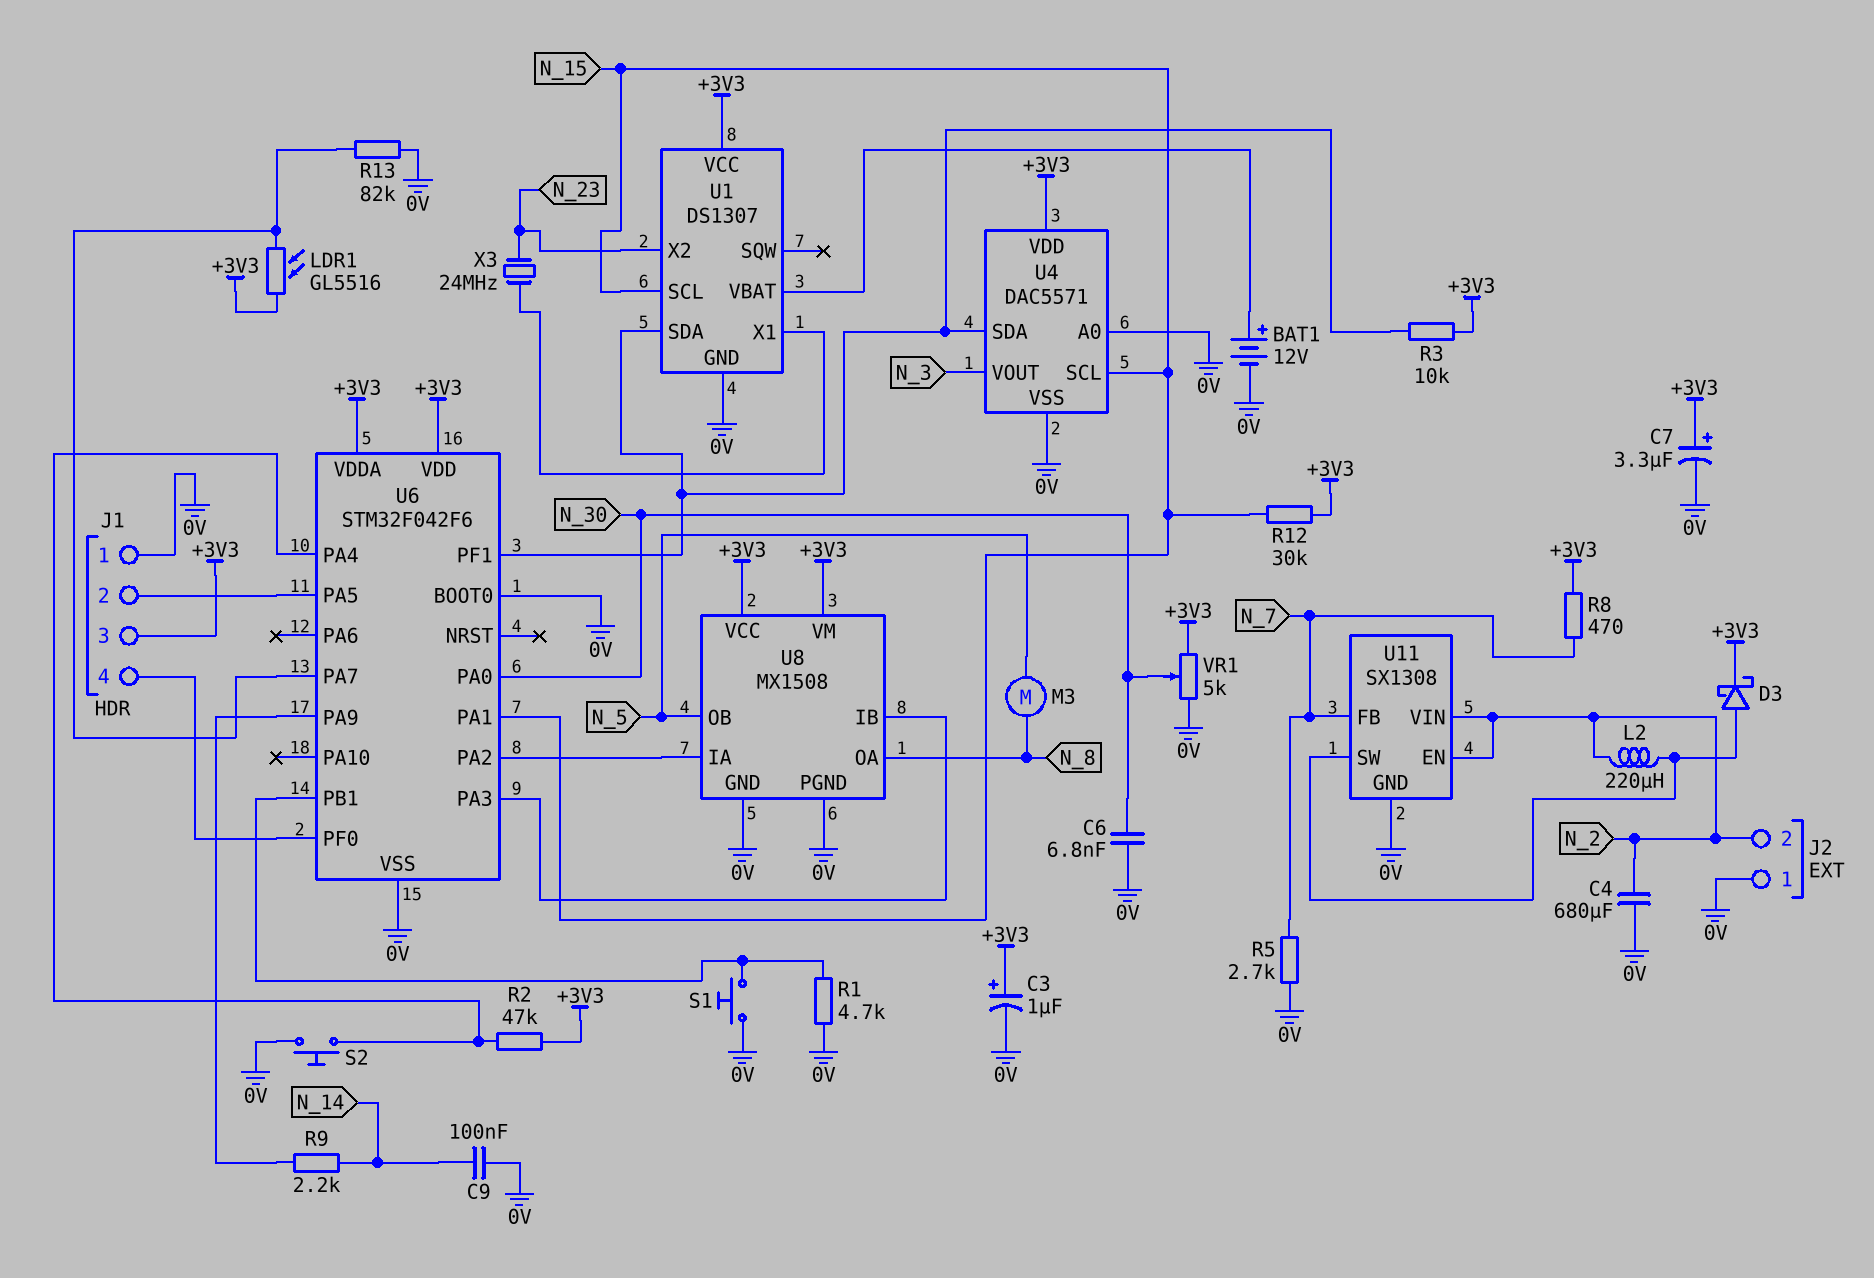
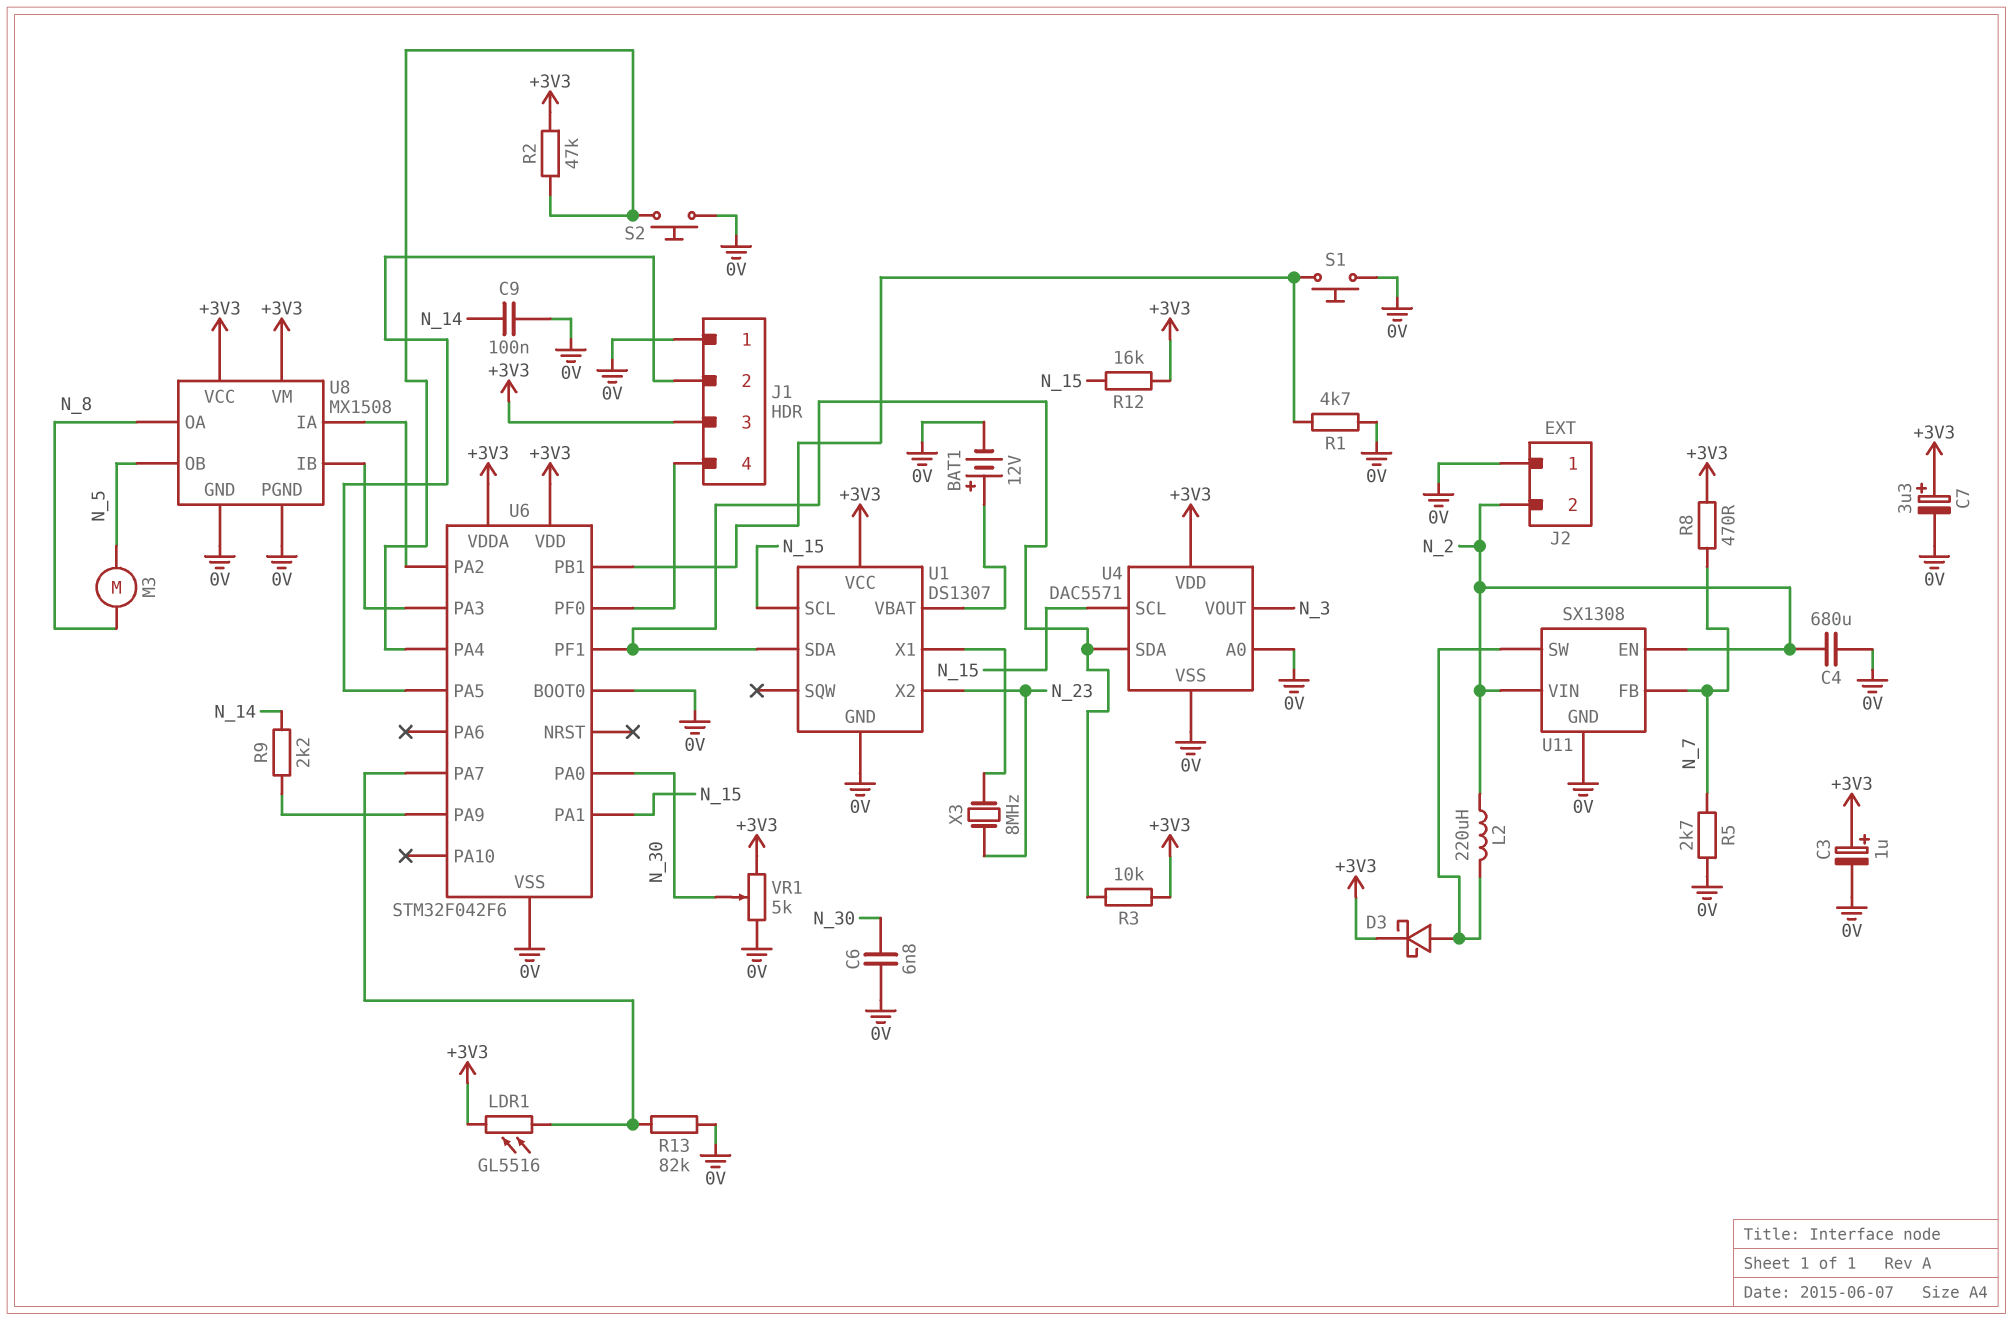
R12: 30k (+3V3, N_15) -> 16k (+3V3, N_15)
X3: 24MHz (N_23, U1/X1) -> 8MHz (N_23, U1/X1)

